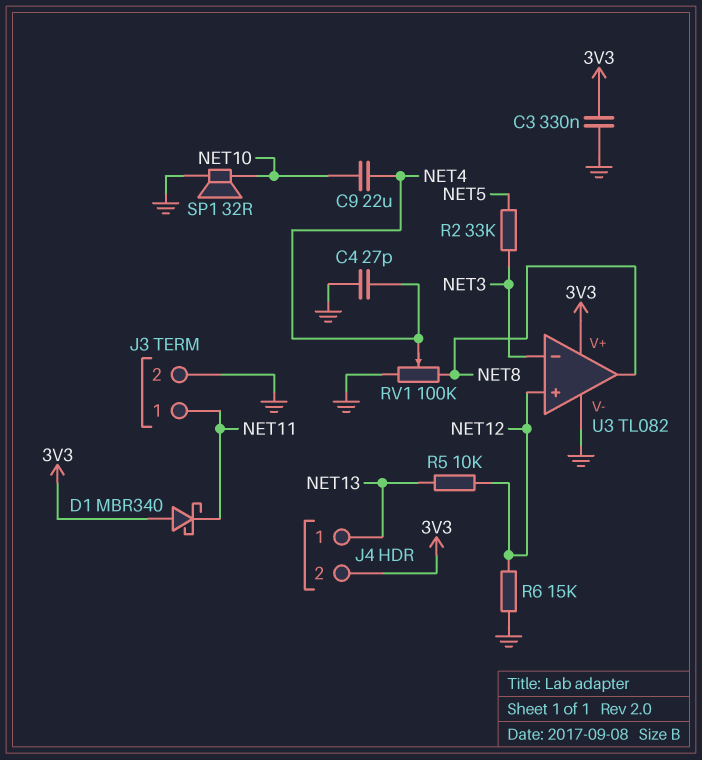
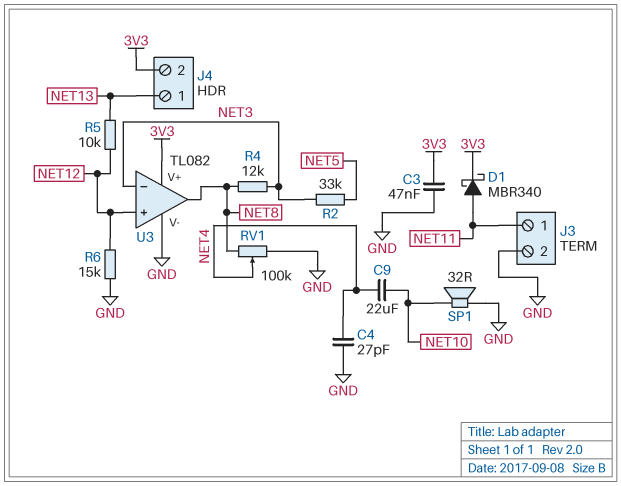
C3: 330nF (3V3, GND) -> 47nF (3V3, GND)
D1: schottky MBR340 (A 3V3, K NET11) -> schottky MBR340 (A NET11, K 3V3)
R4: none -> 12k (NET3, NET8)

